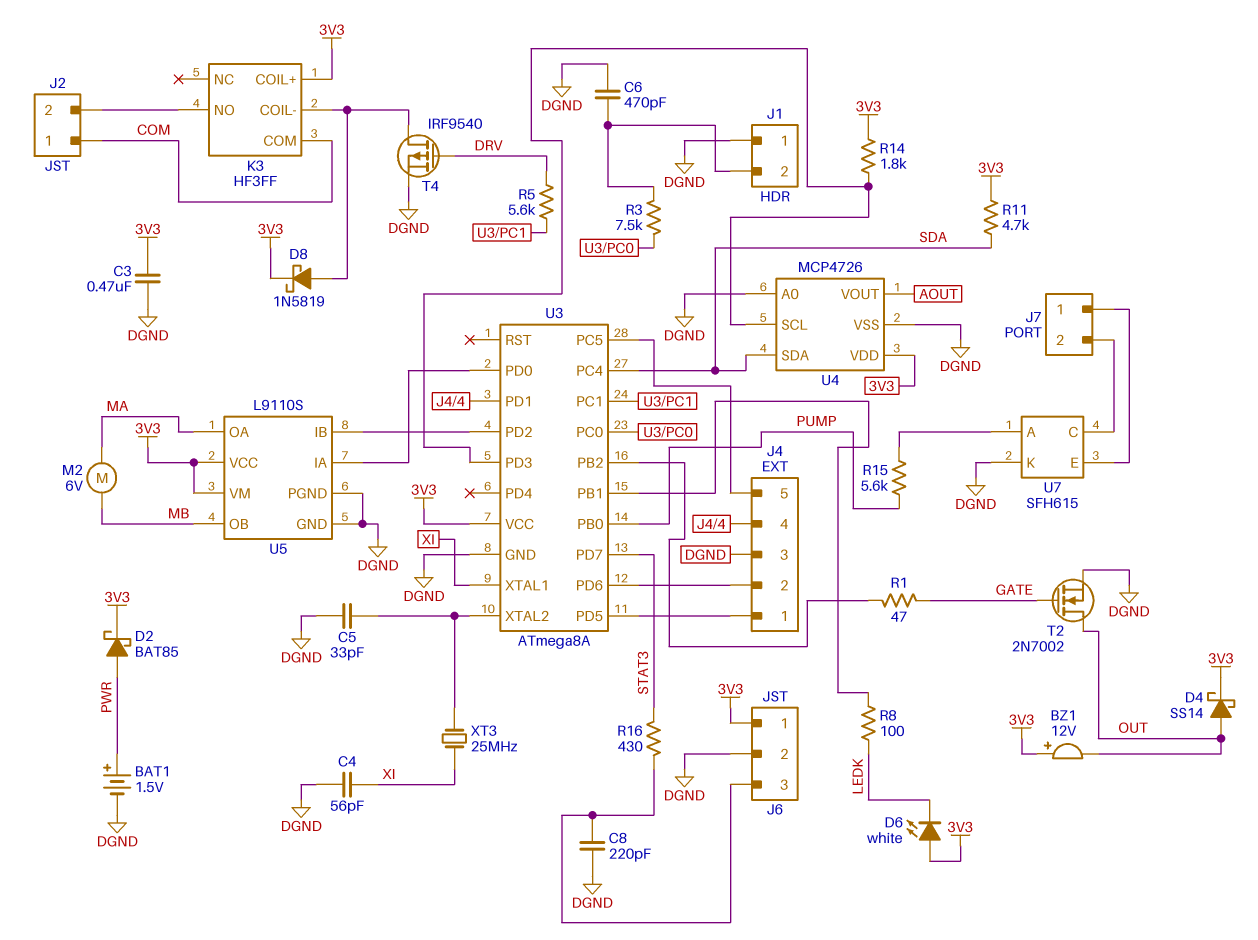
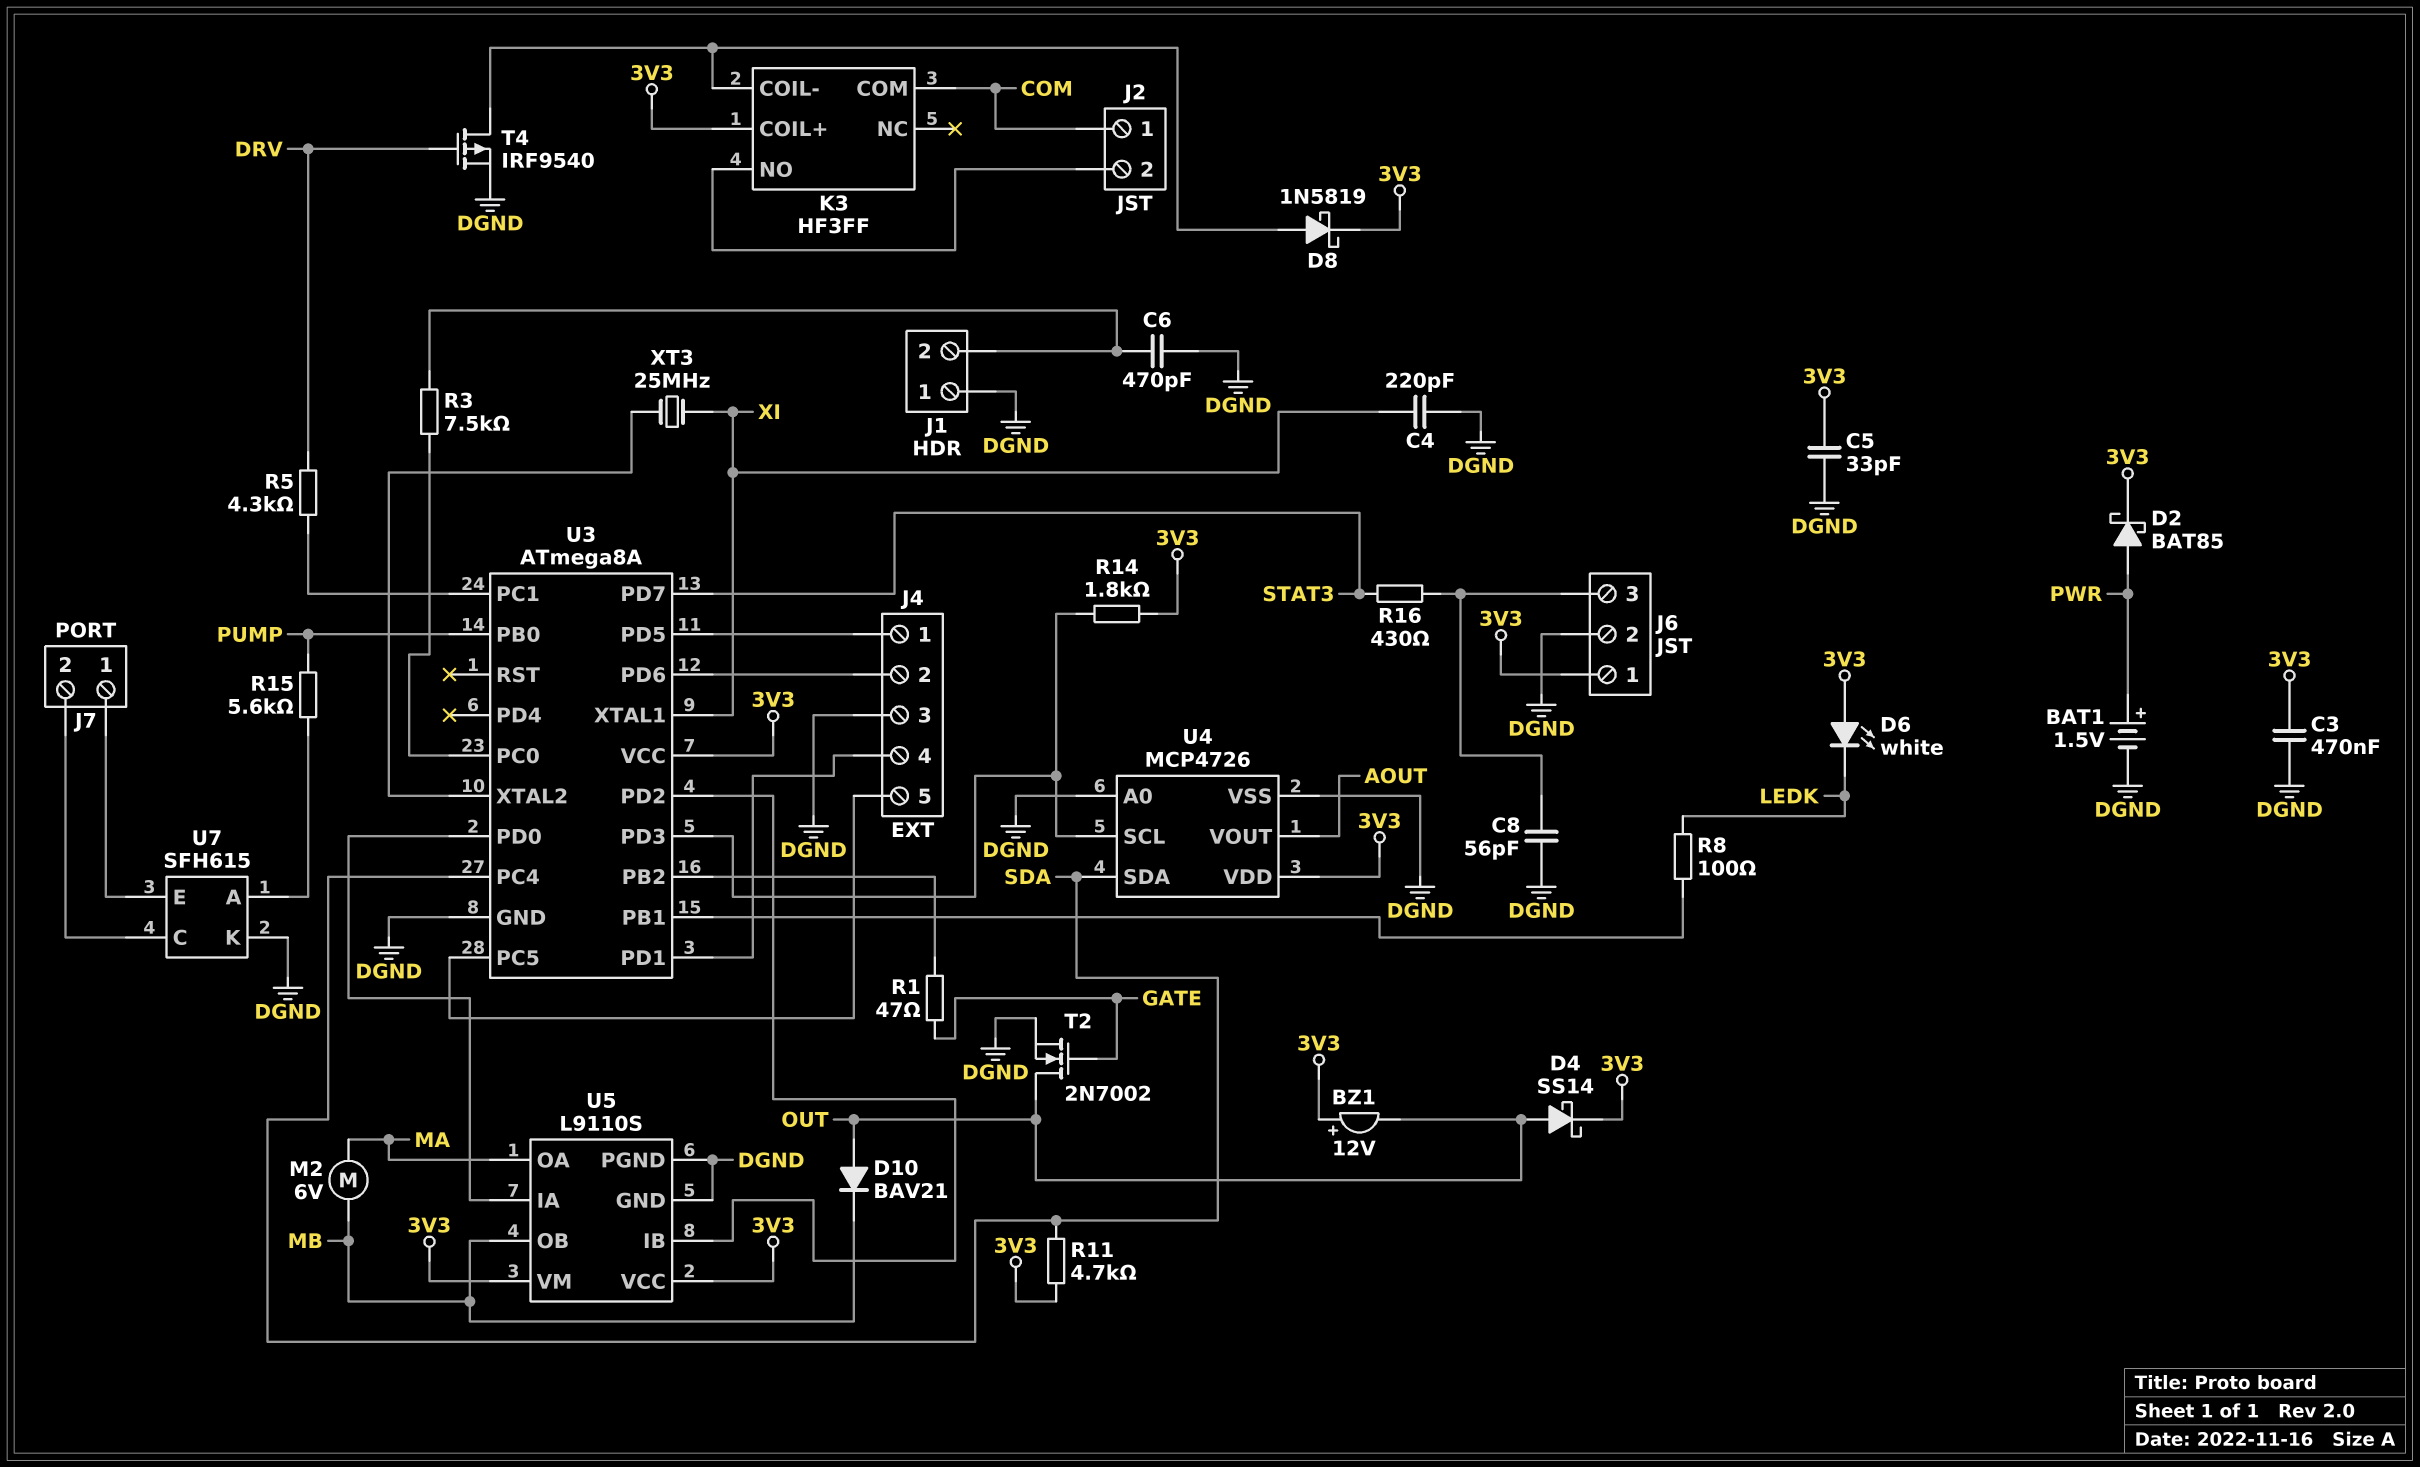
C4: 56pF (DGND, XI) -> 220pF (DGND, XI)
C5: 33pF (DGND, U3/XTAL2) -> 33pF (3V3, DGND)
C8: 220pF (DGND, J6/3) -> 56pF (DGND, J6/3)
D10: none -> diode BAV21 (A OUT, K MB)
R5: 5.6k (DRV, U3/PC1) -> 4.3k (DRV, U3/PC1)

